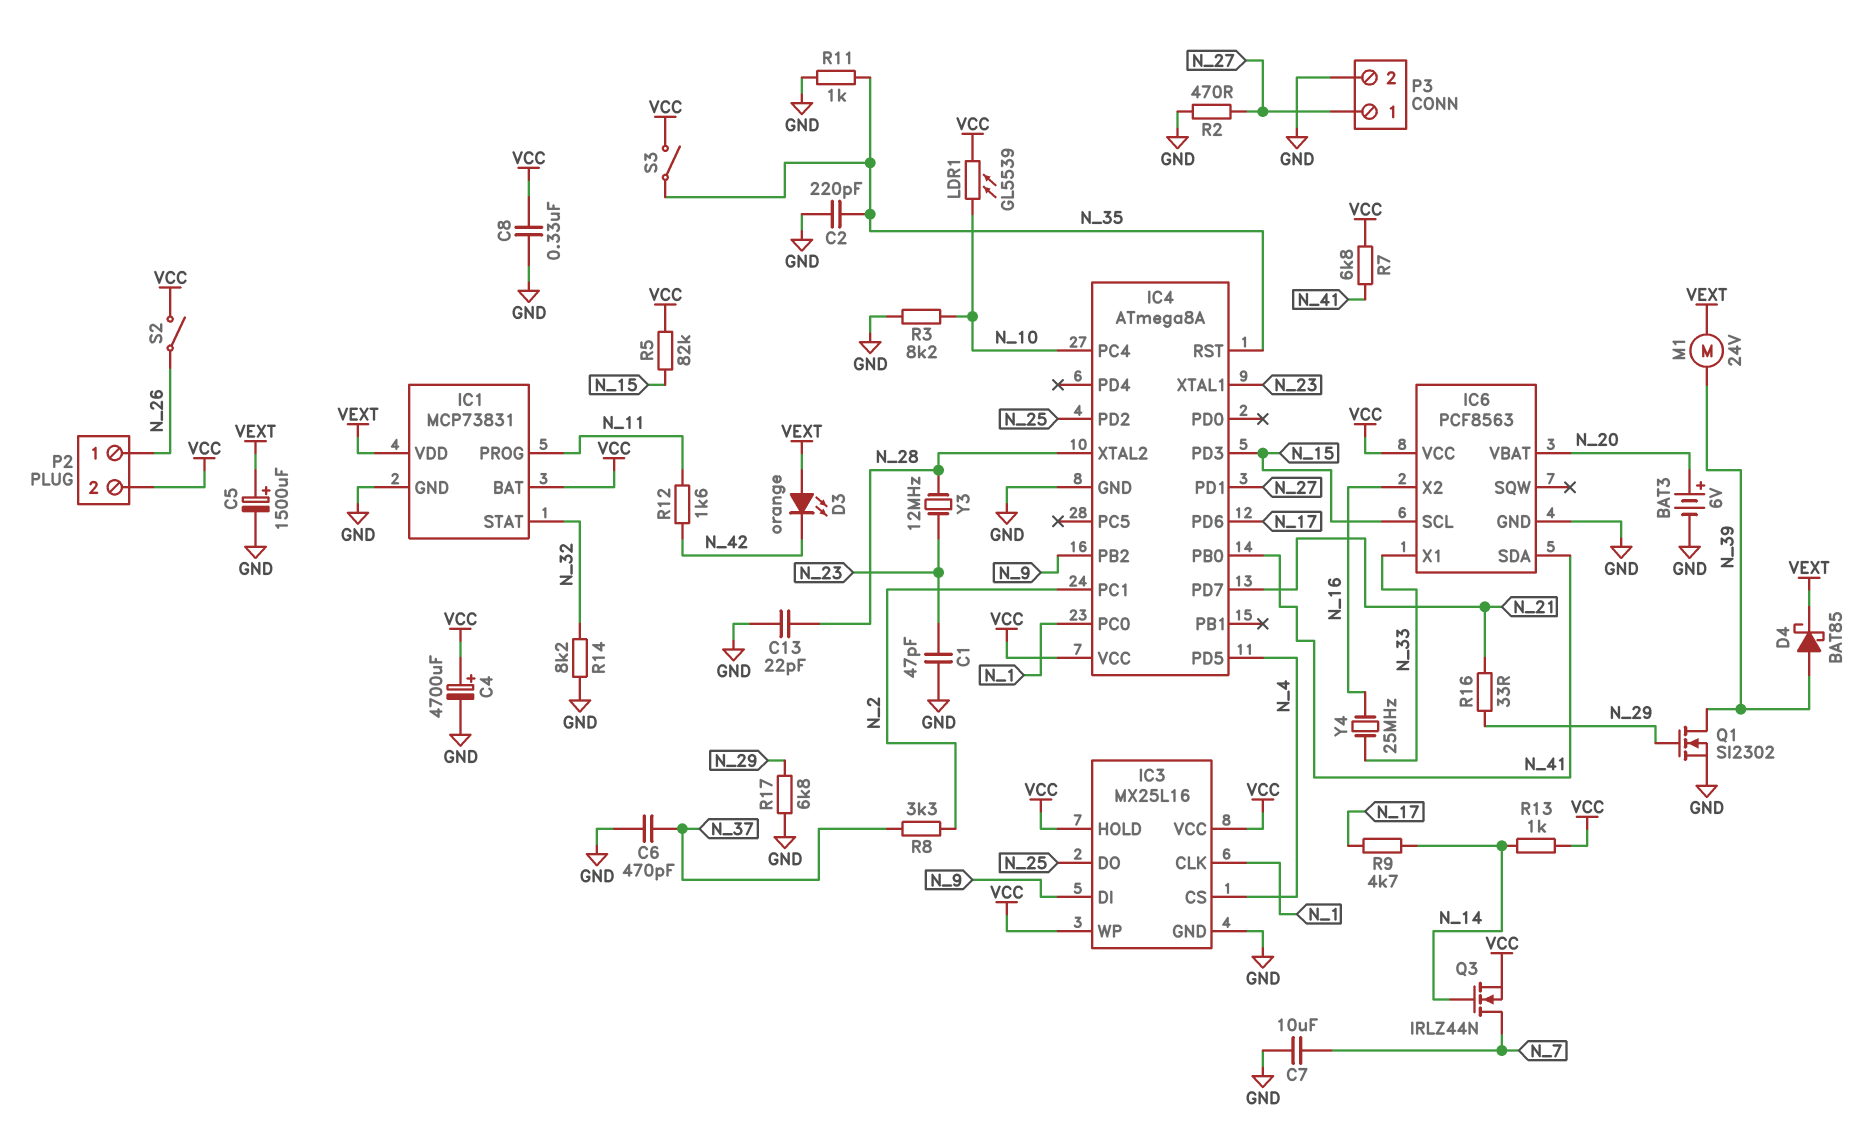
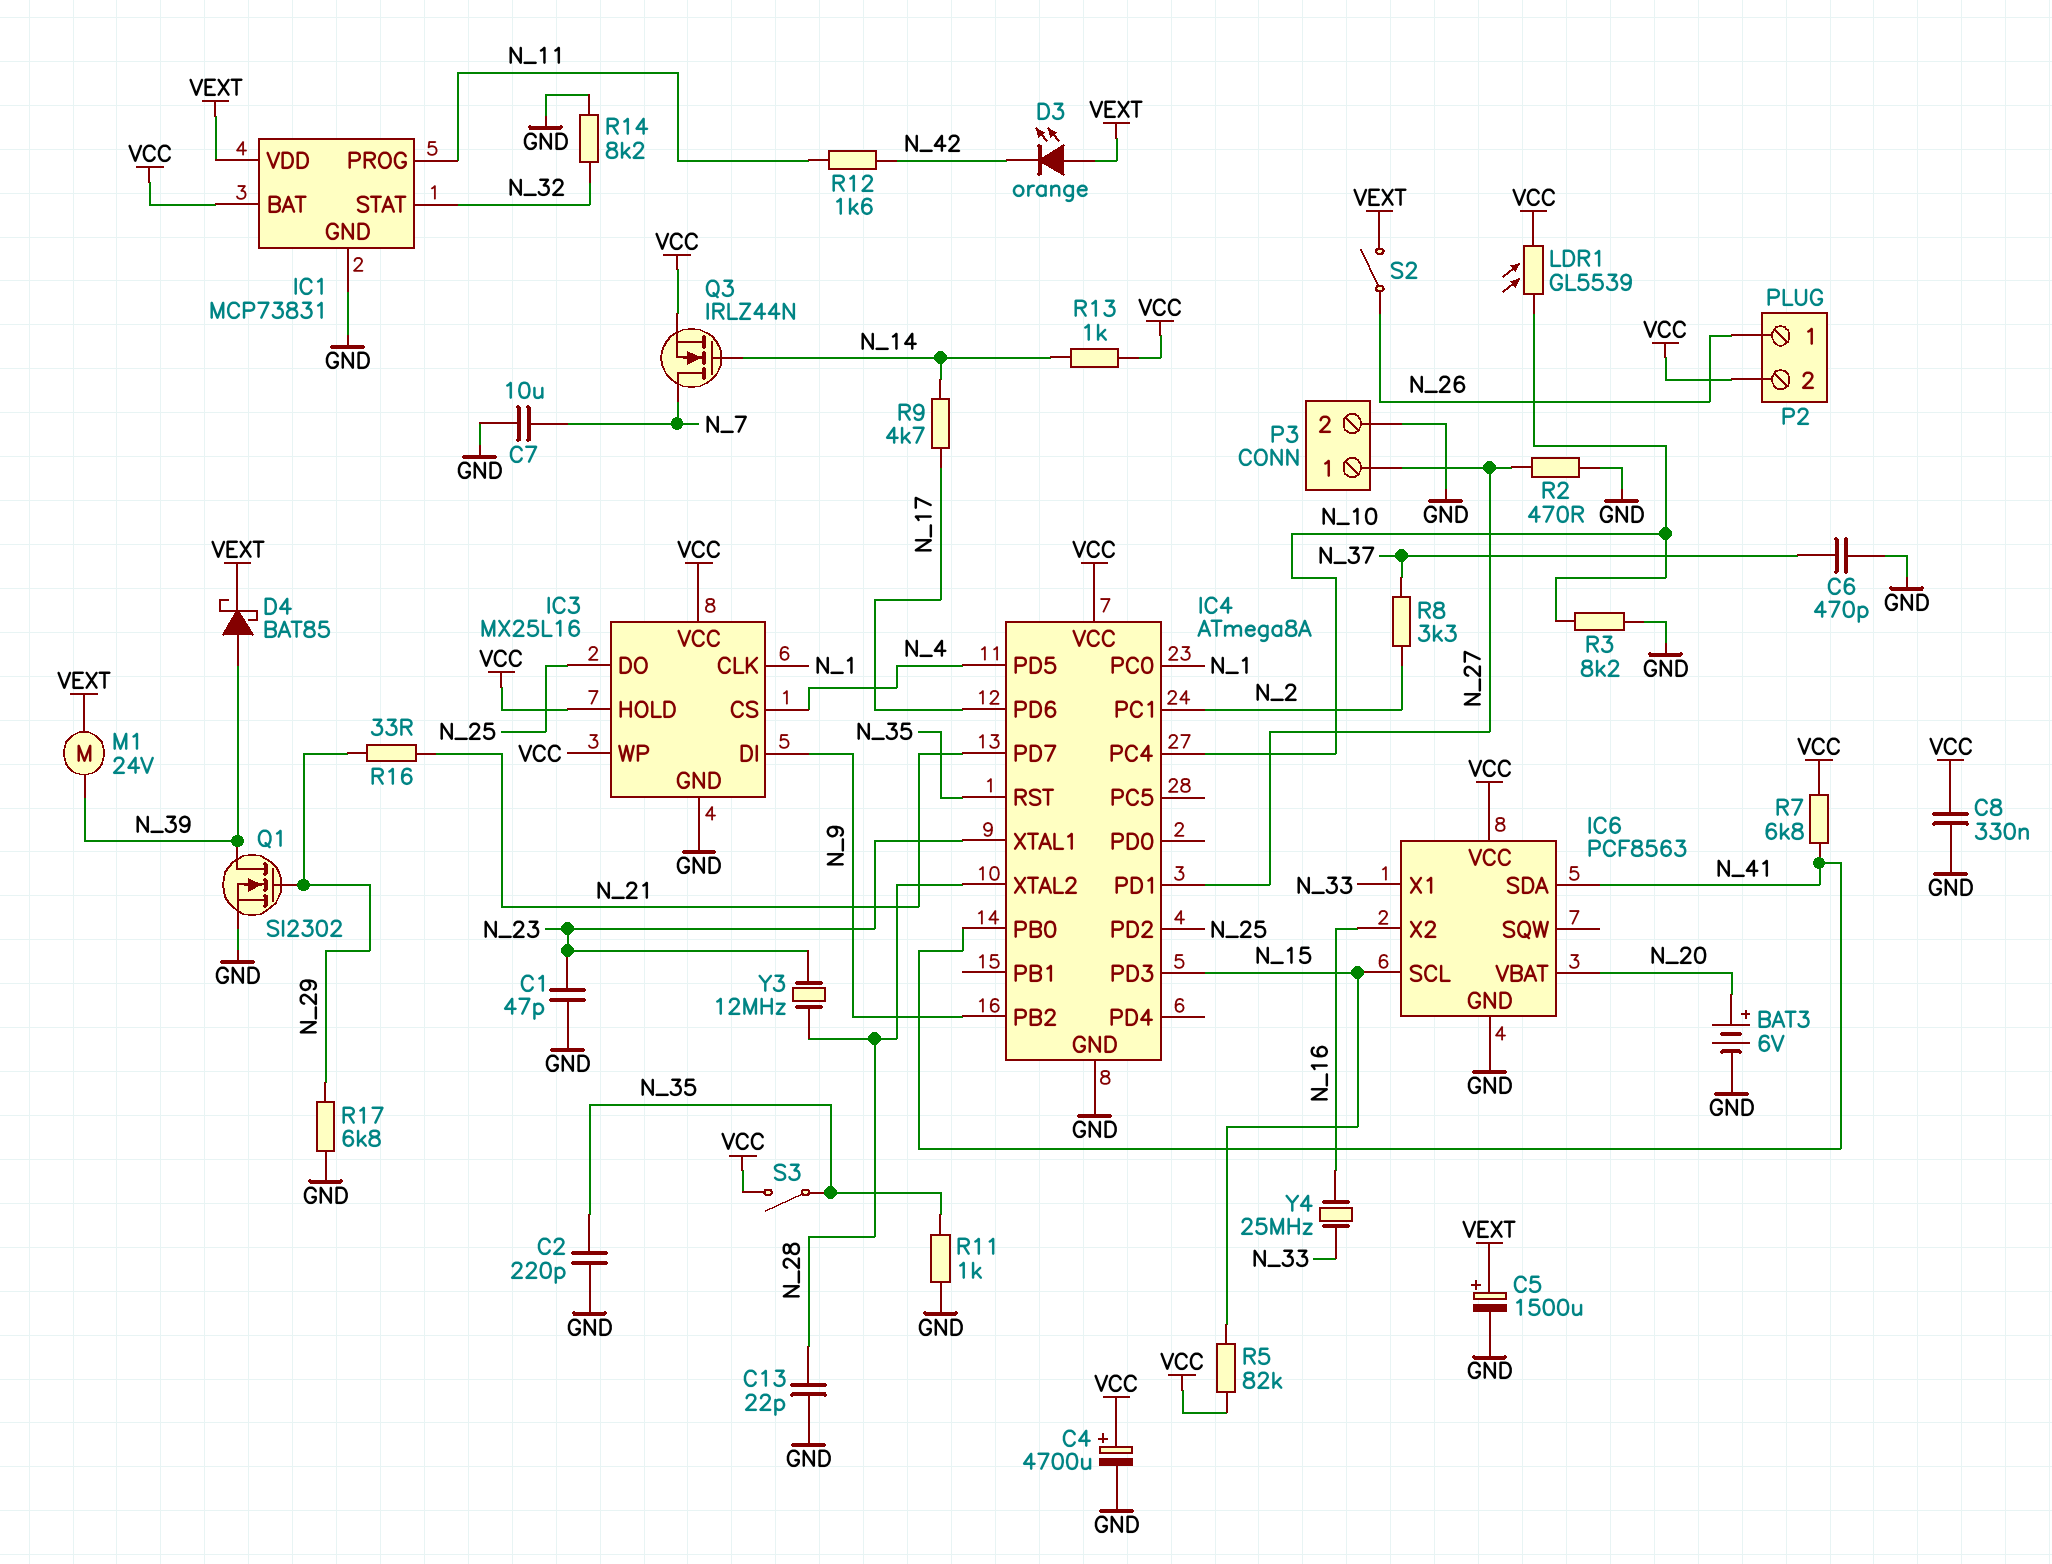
S2: switch (N_26, VCC) -> switch (N_26, VEXT)

